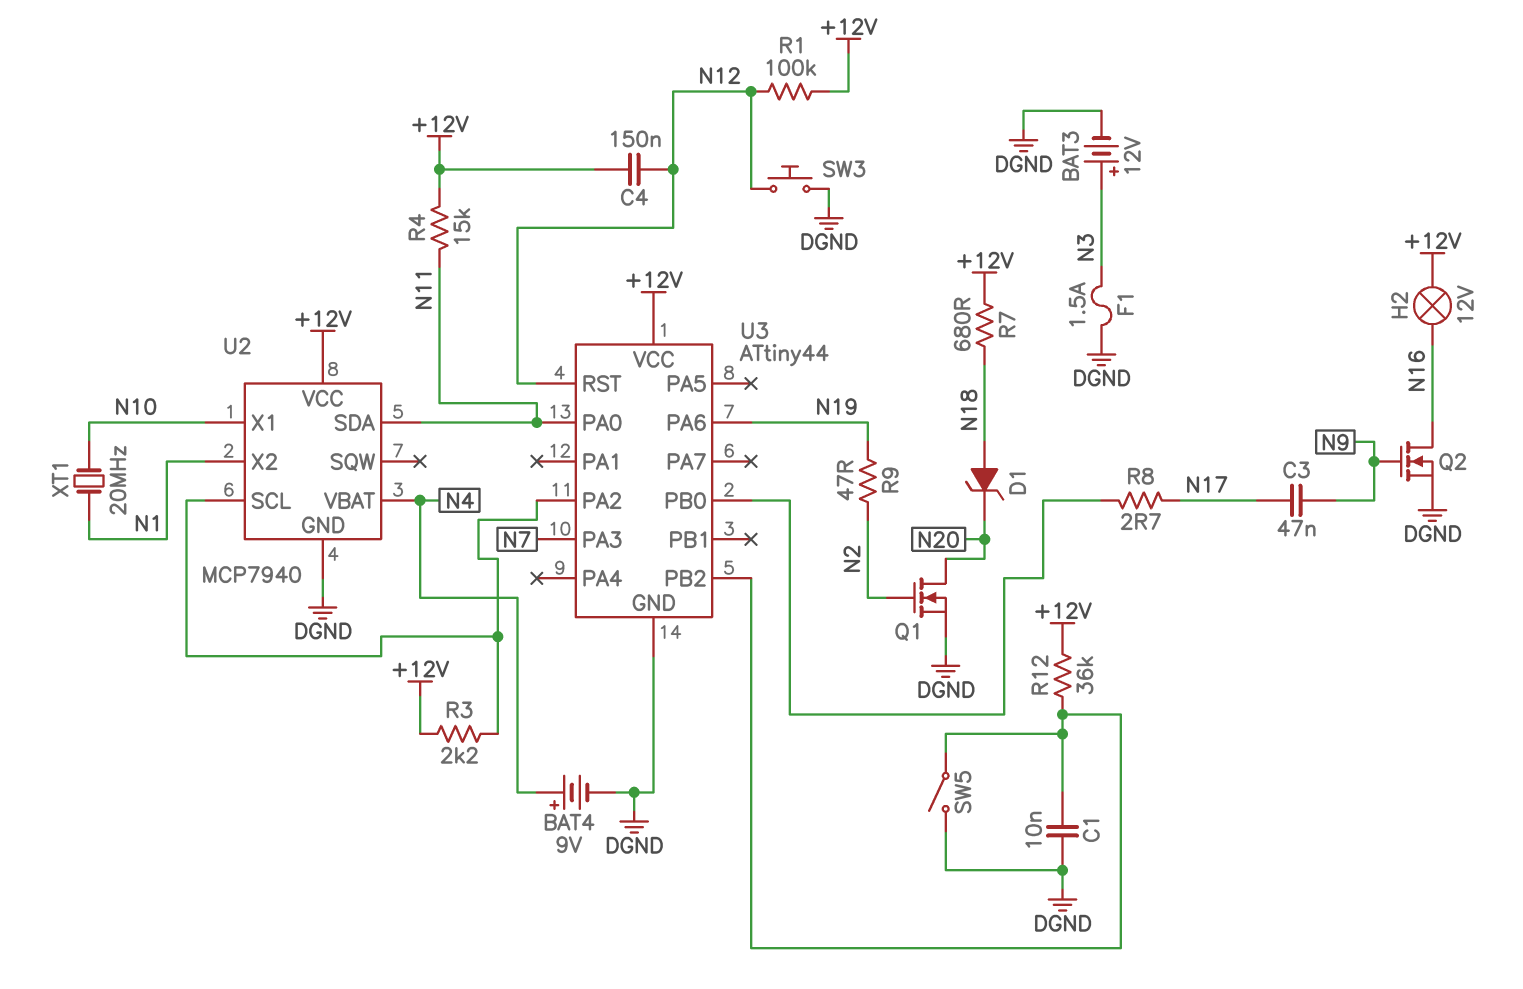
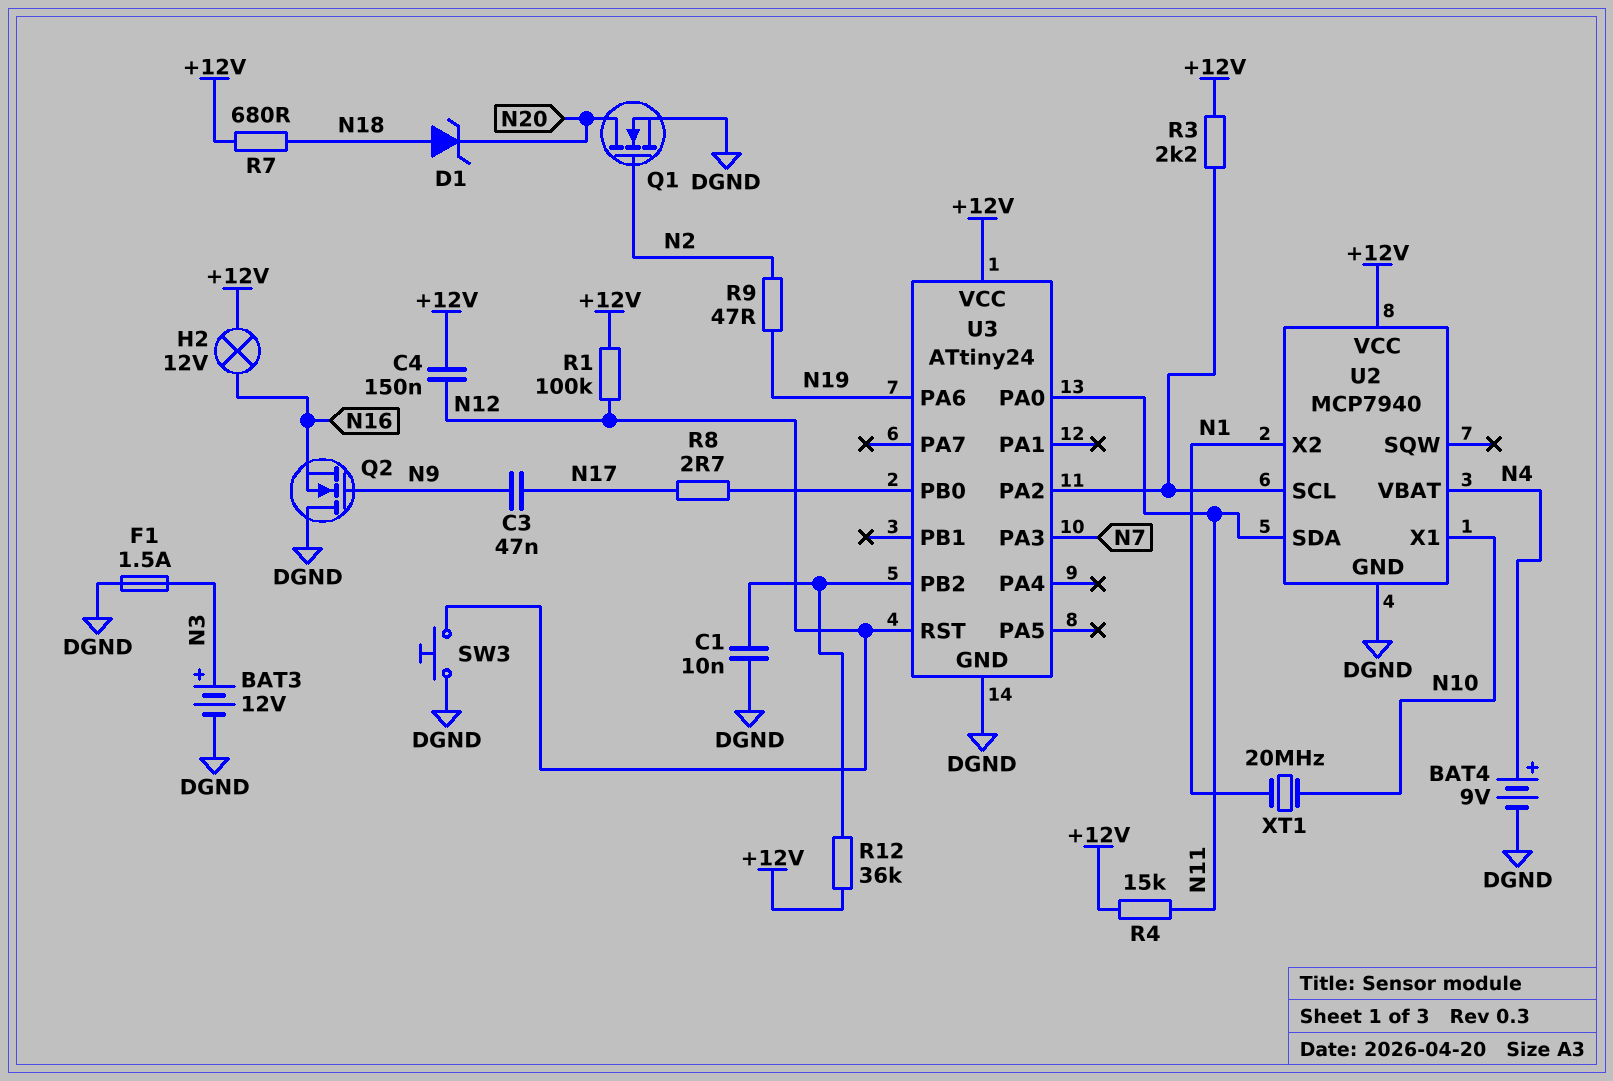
Q2: NMOS (G N9, D N16, S DGND) -> NMOS (G N9, D DGND, S N16)
SW5: switch (DGND, U3/PB2) -> none
U3: ATtiny44 -> ATtiny24

